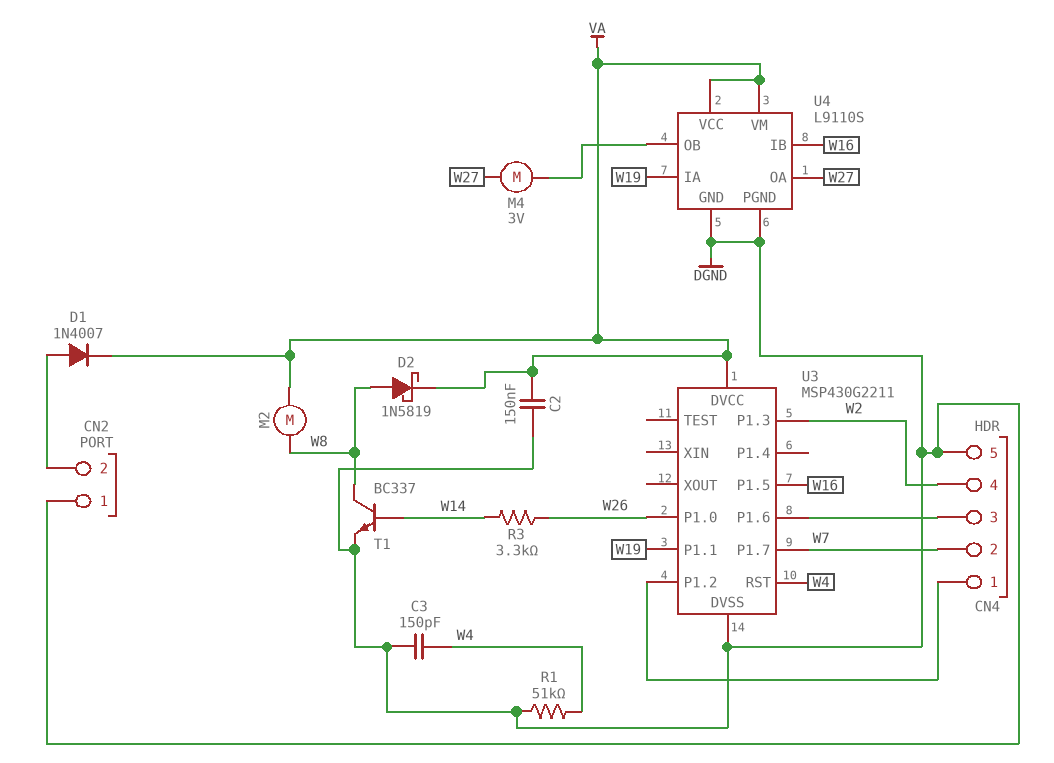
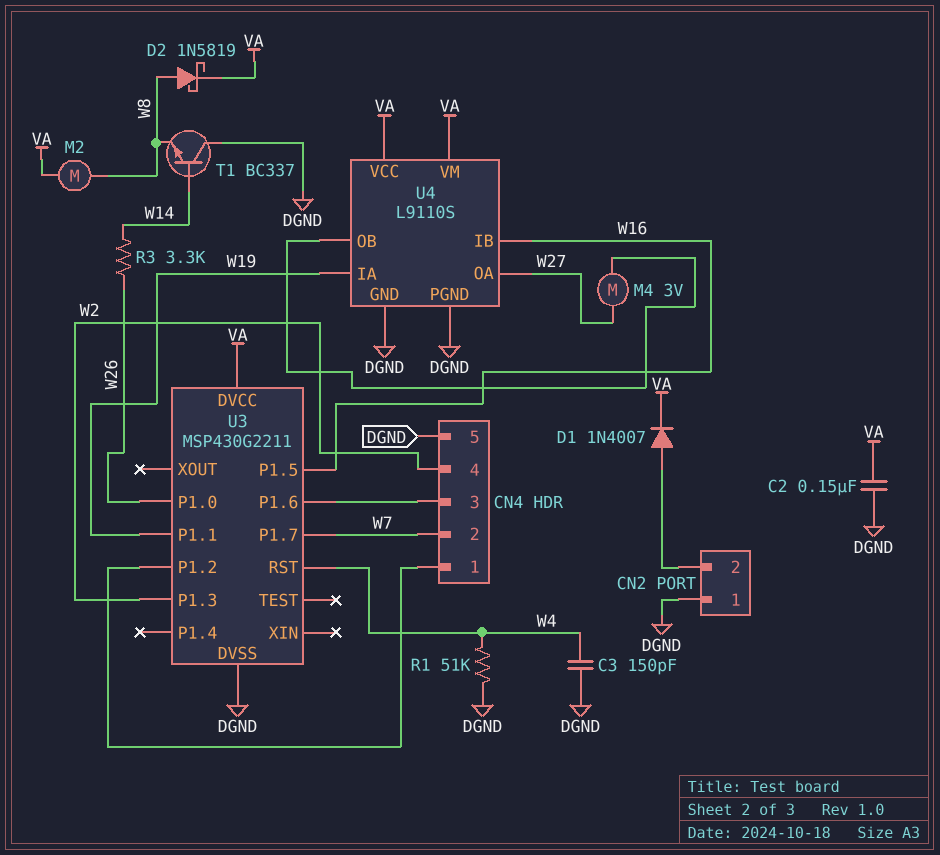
T1: NPN BC337 (B W14, C W8, E DGND) -> NPN BC337 (B W14, C DGND, E W8)

